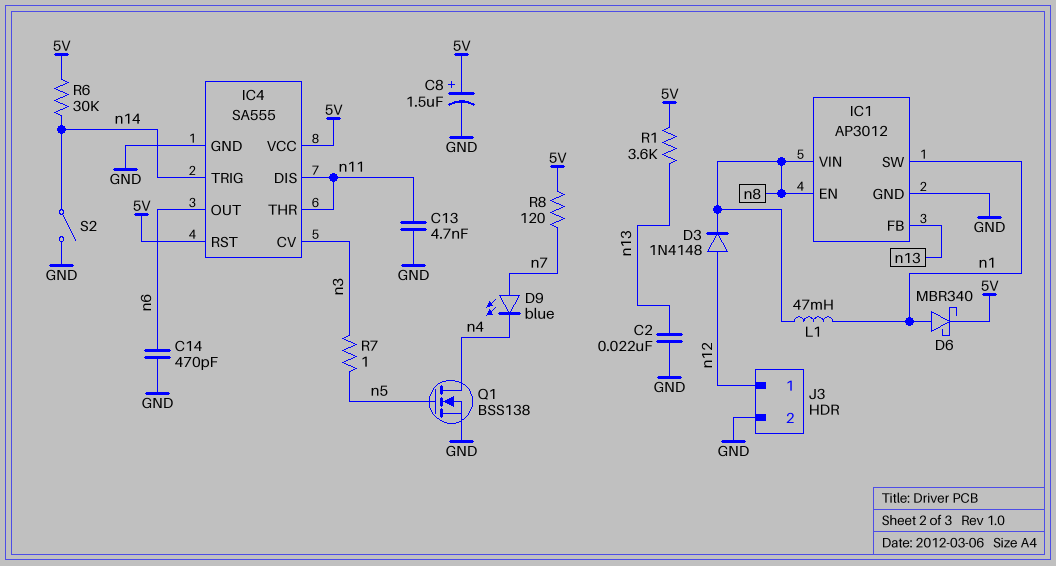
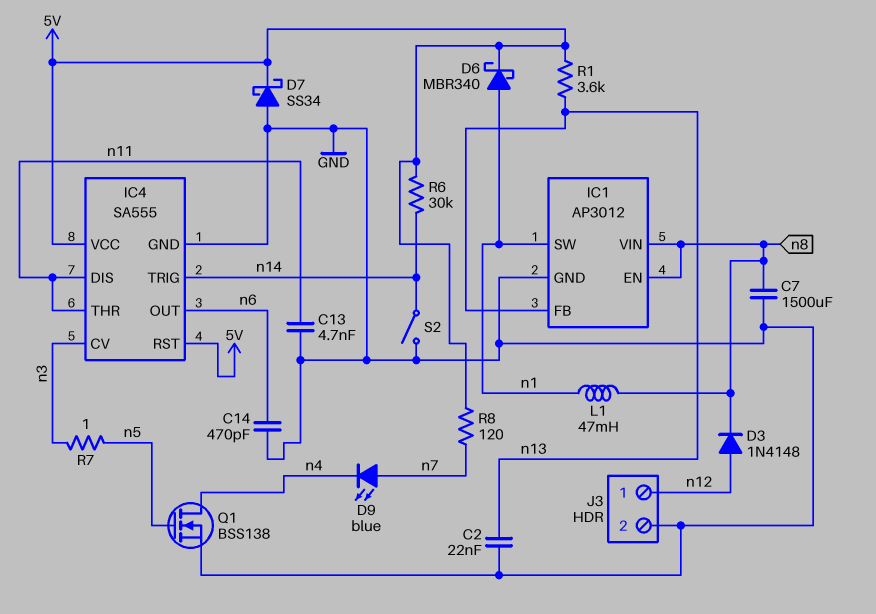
C7: none -> 1500uF (GND, n8)
C8: 1.5uF (plus 5V, minus GND) -> none
D7: none -> schottky SS34 (A GND, K 5V)

